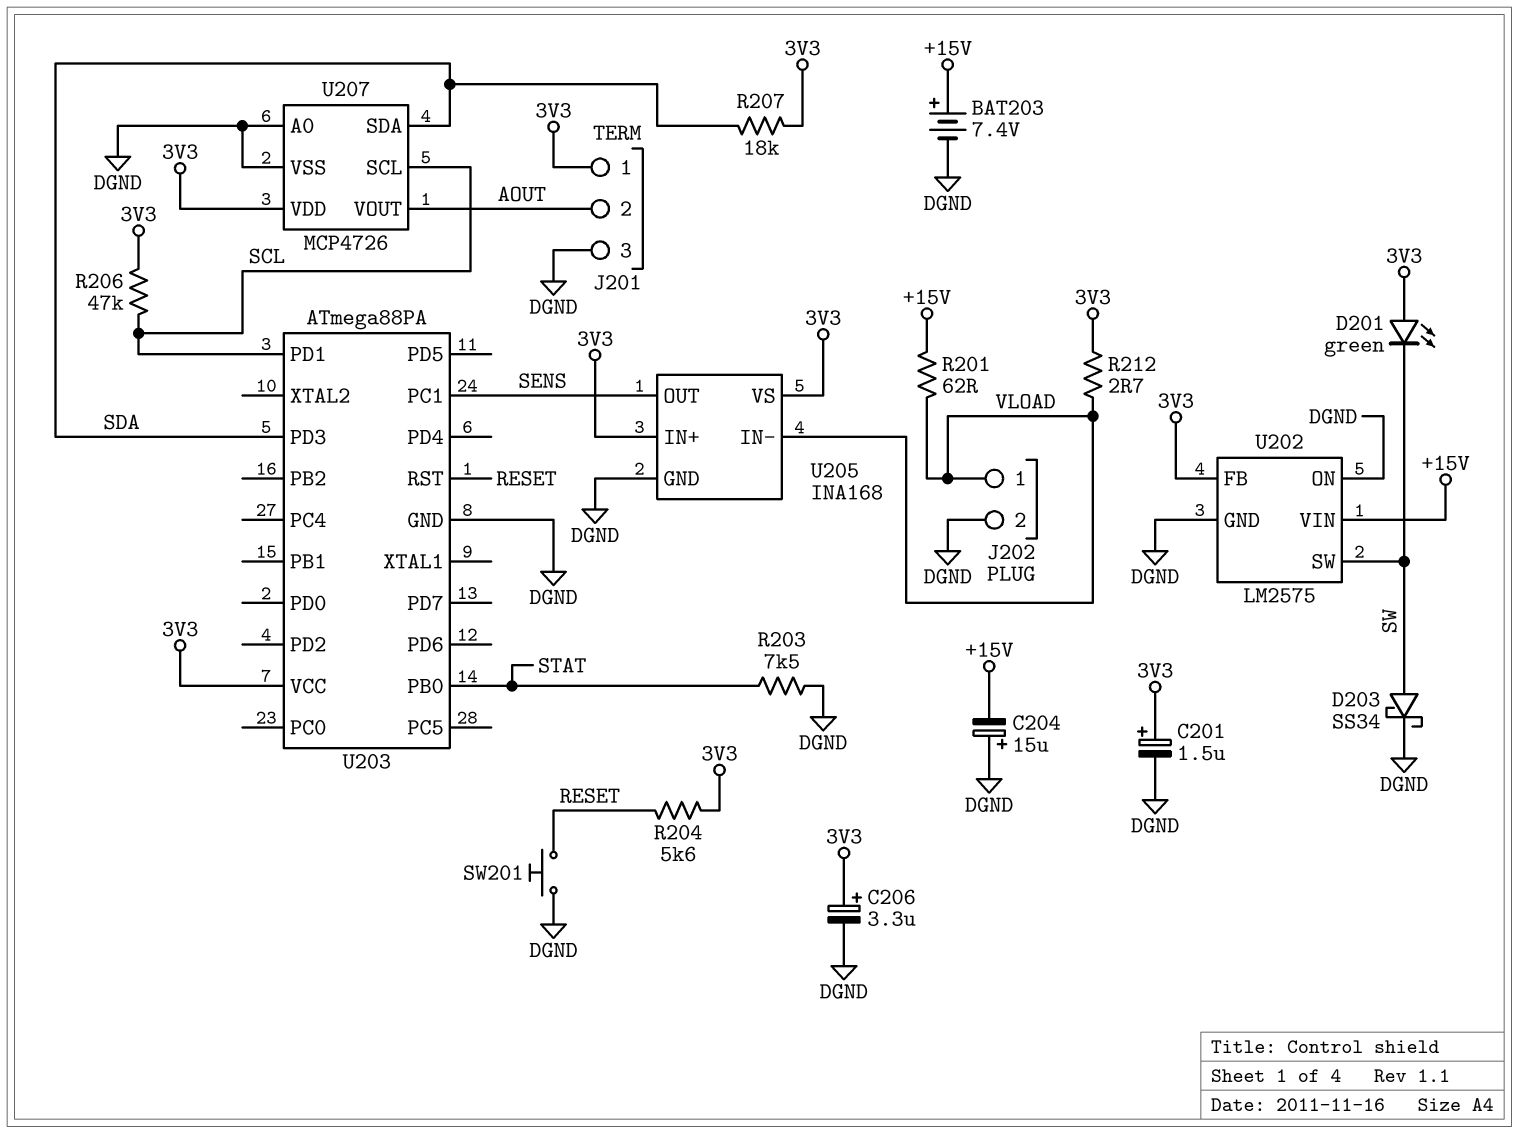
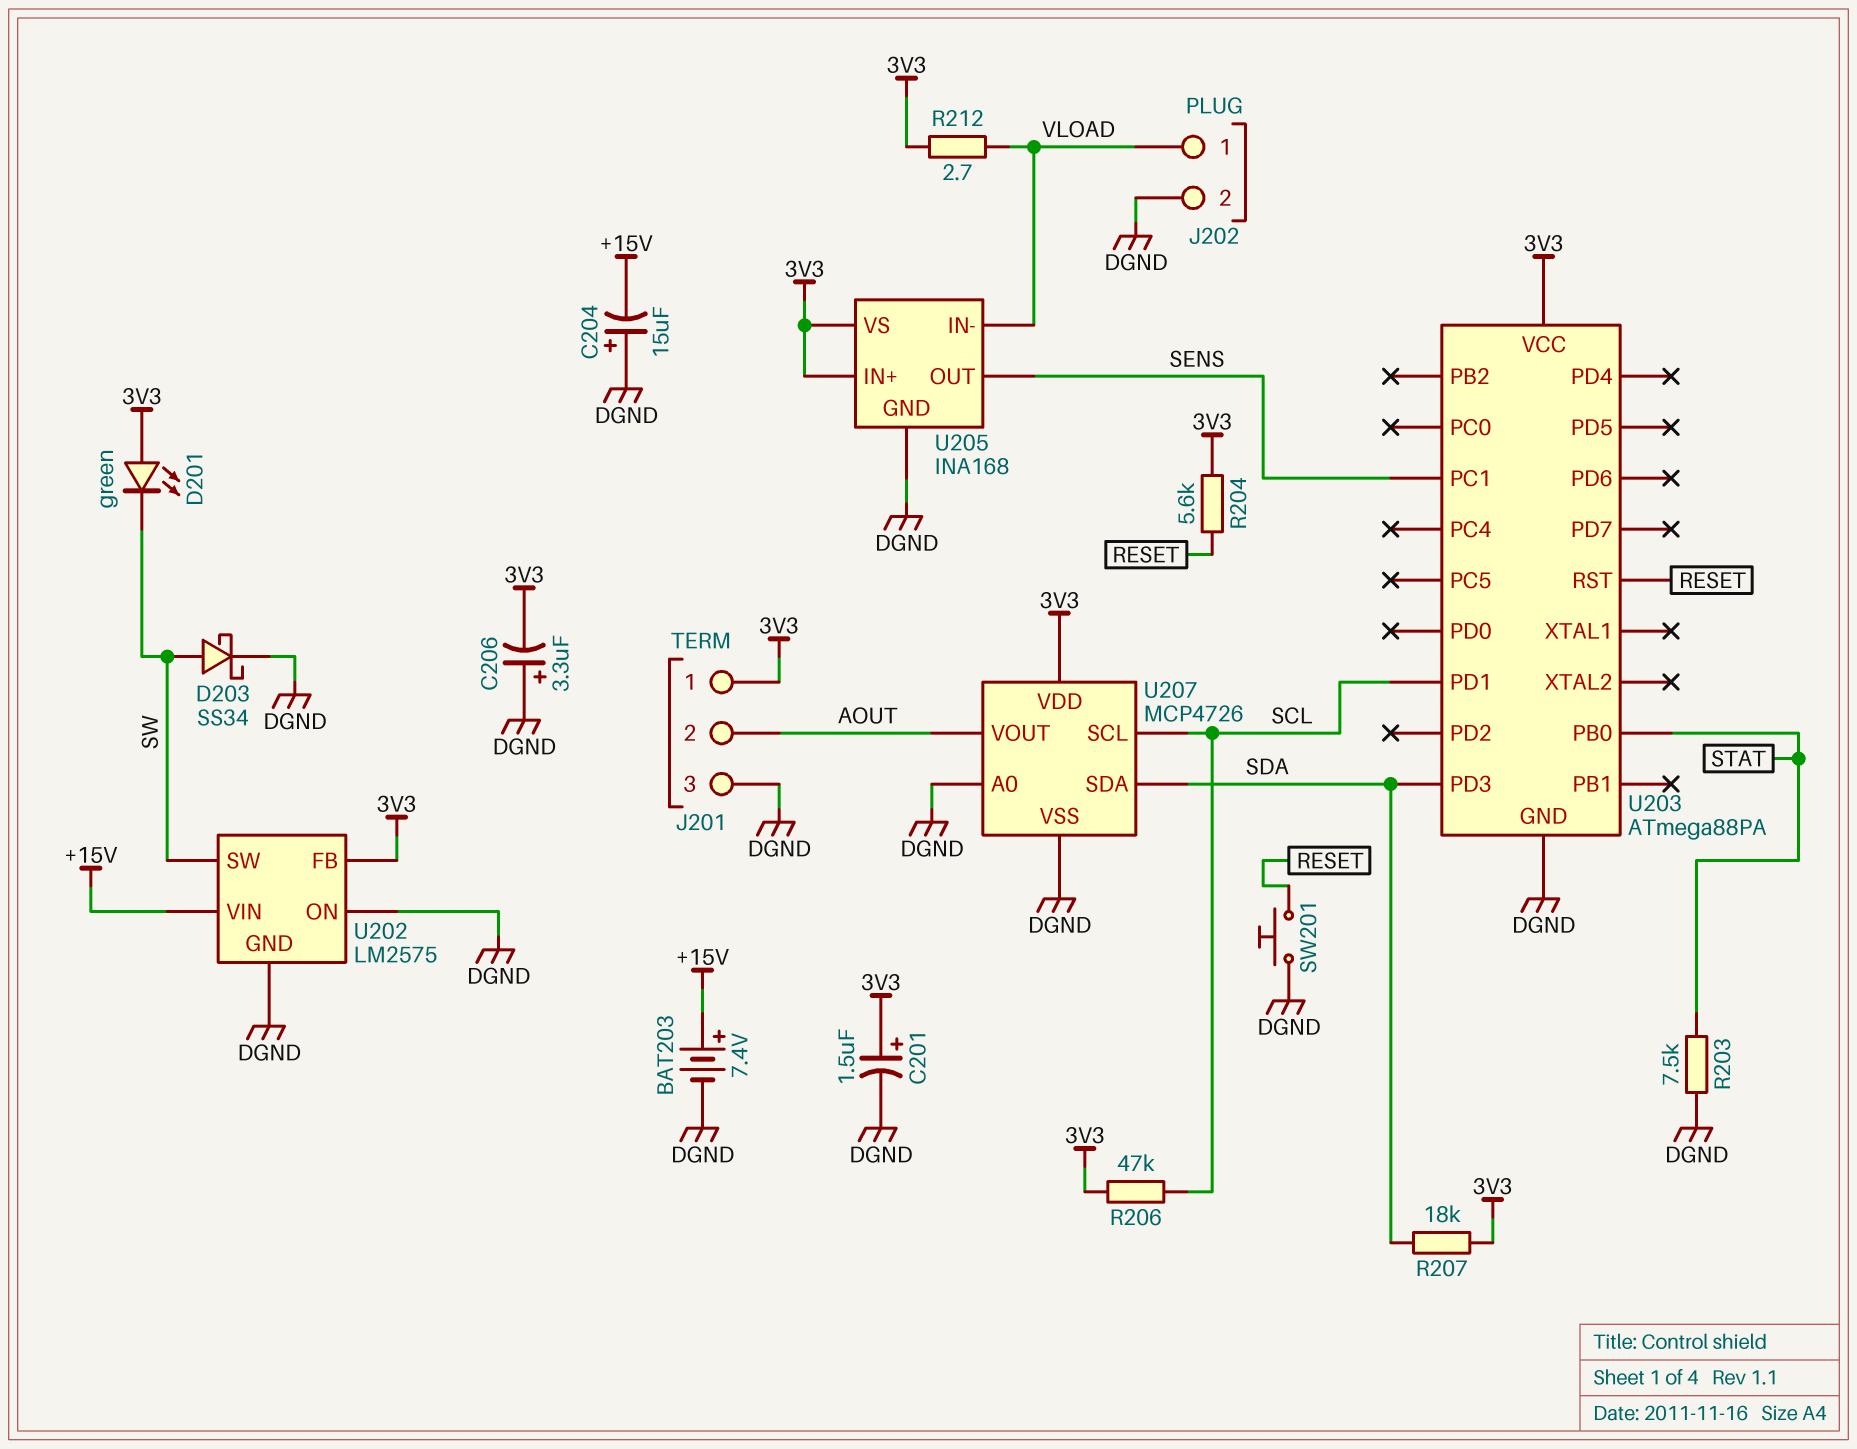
C206: 3.3uF (plus 3V3, minus DGND) -> 3.3uF (plus DGND, minus 3V3)
R201: 62 (+15V, VLOAD) -> none

